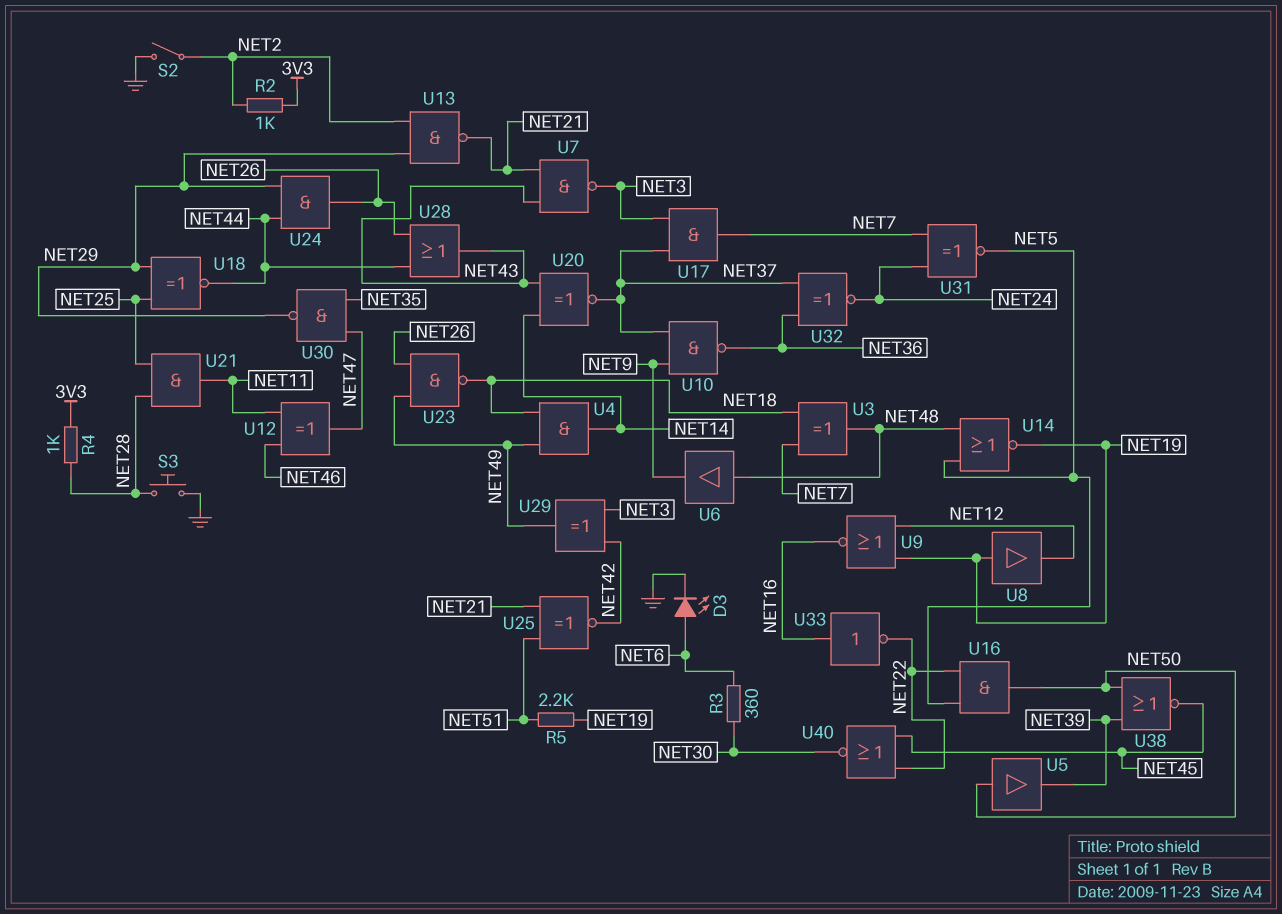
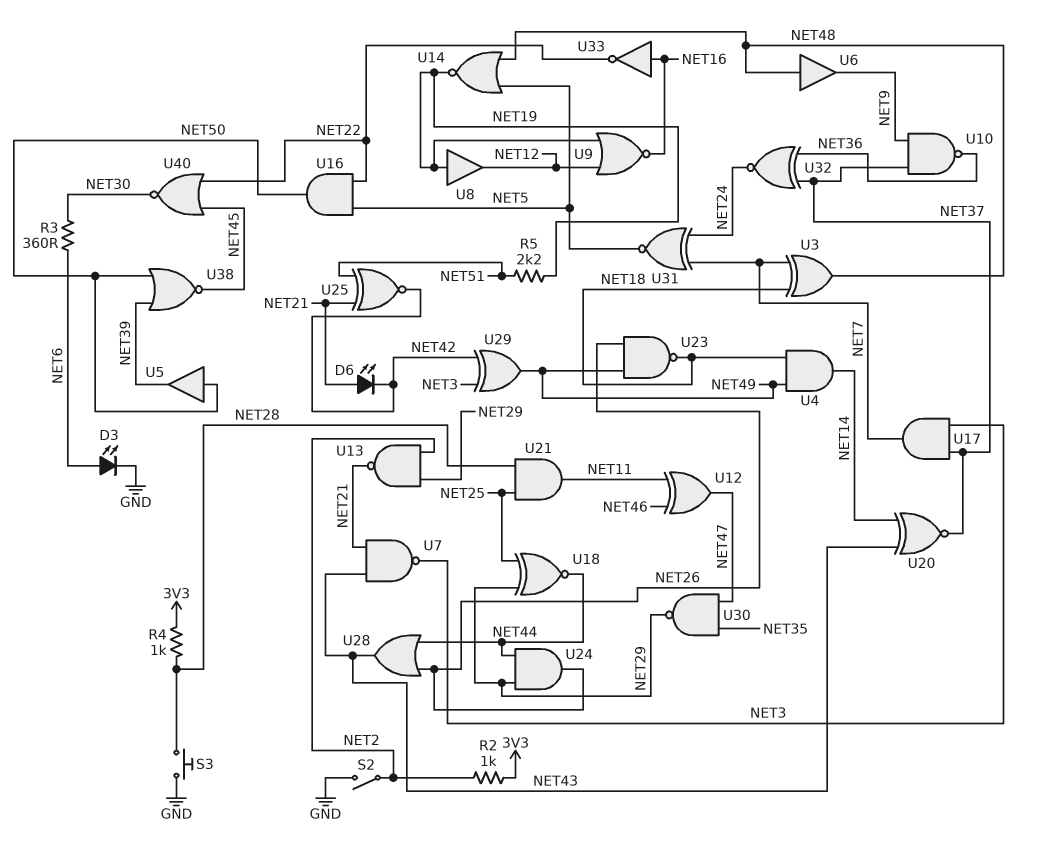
D6: none -> LED (A NET21, K NET42)

